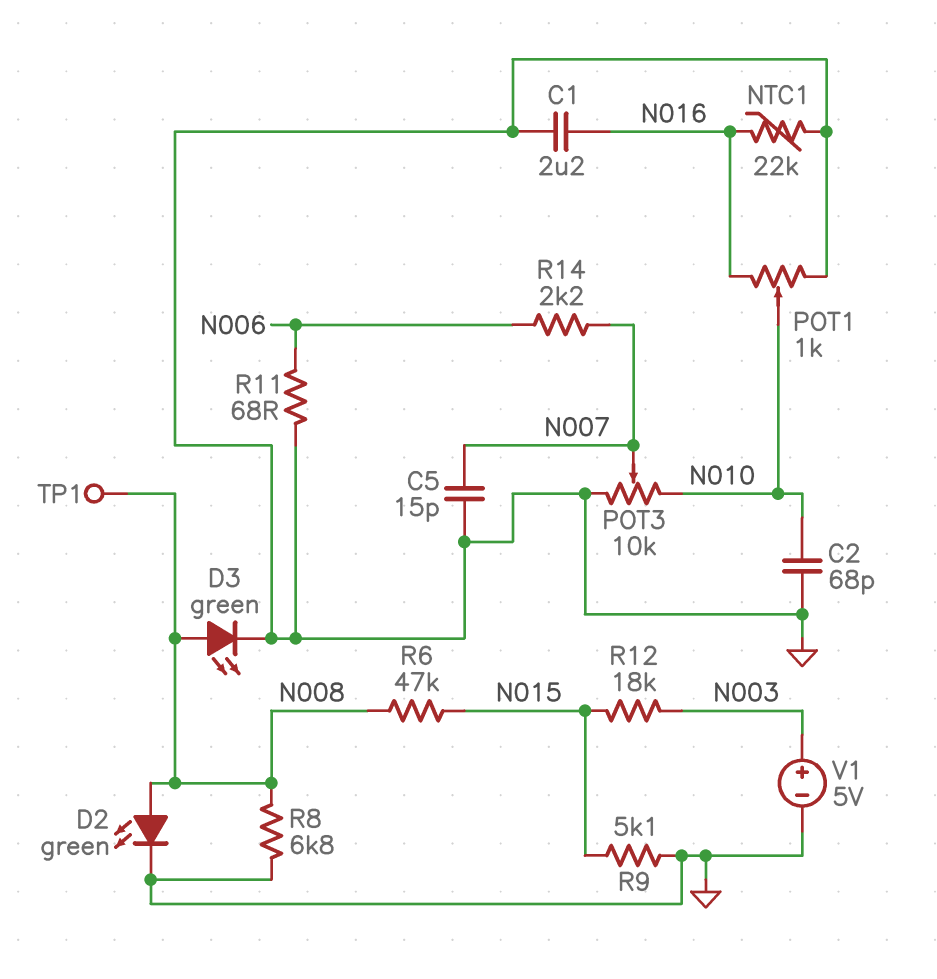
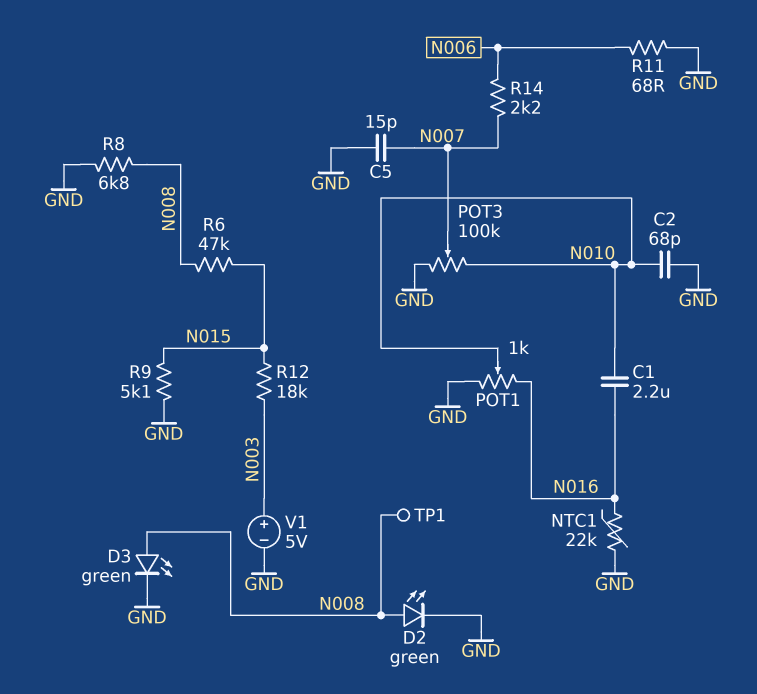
C1: 2.2uF (GND, N016) -> 2.2uF (N010, N016)
POT3: 10k (GND, N010, wiper N007) -> 100k (GND, N010, wiper N007)

